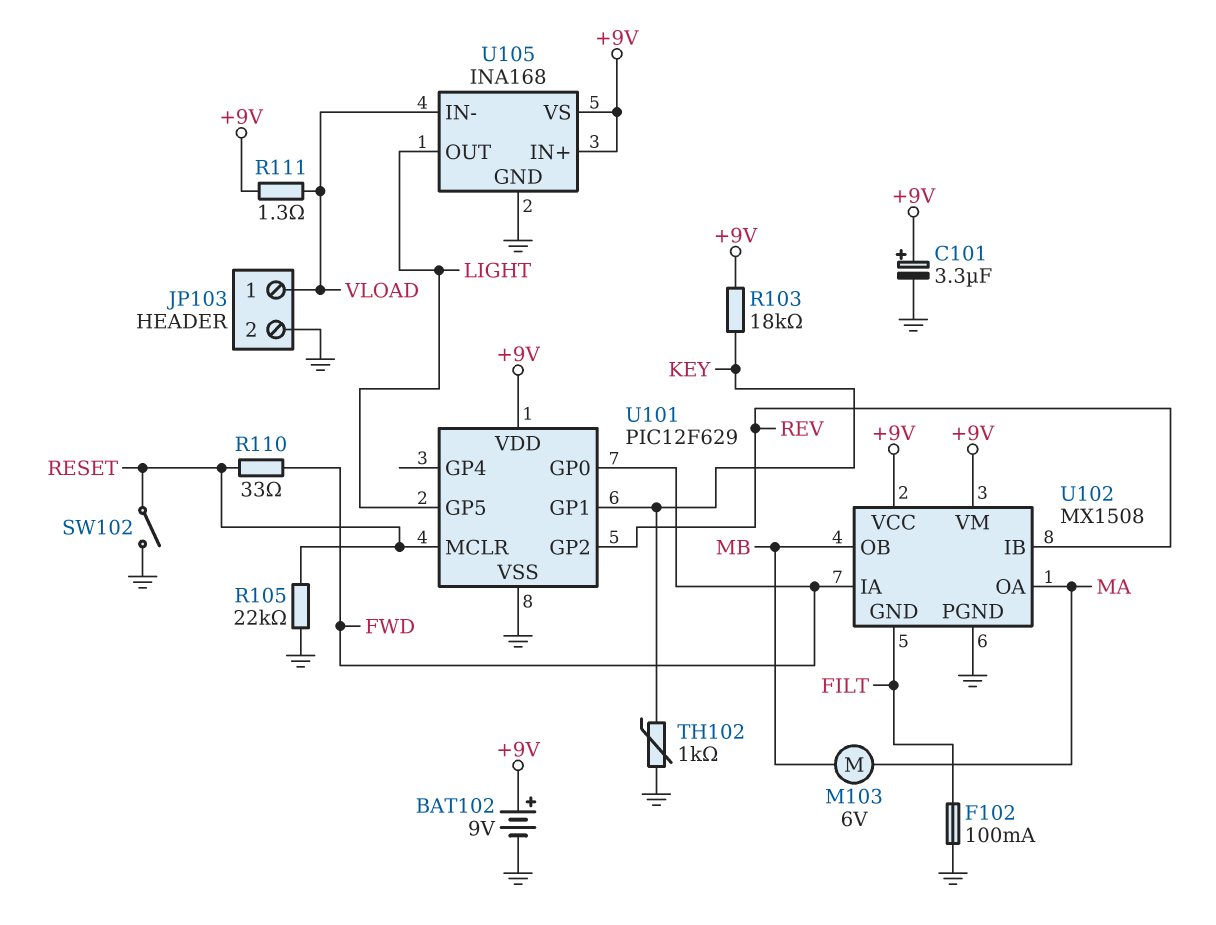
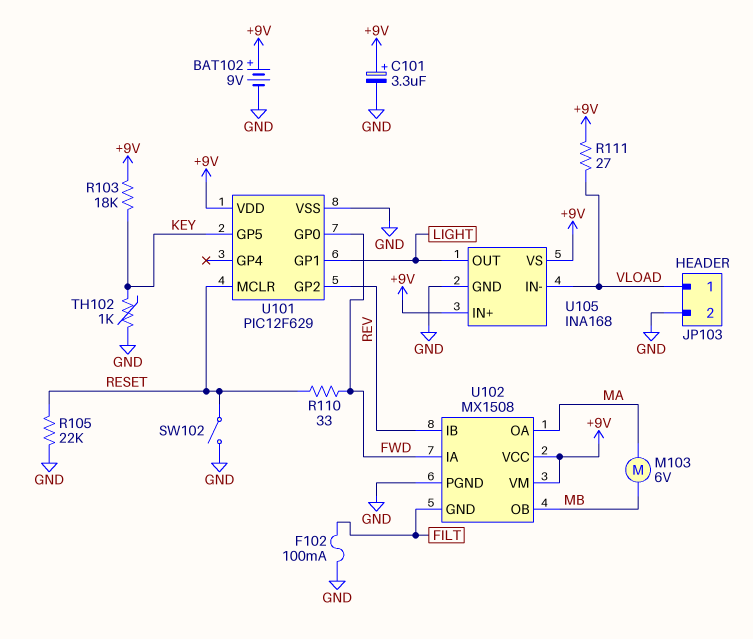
R111: 1.3 (+9V, VLOAD) -> 27 (+9V, VLOAD)
U101 pin GP1: KEY -> LIGHT
U101 pin GP5: LIGHT -> KEY

